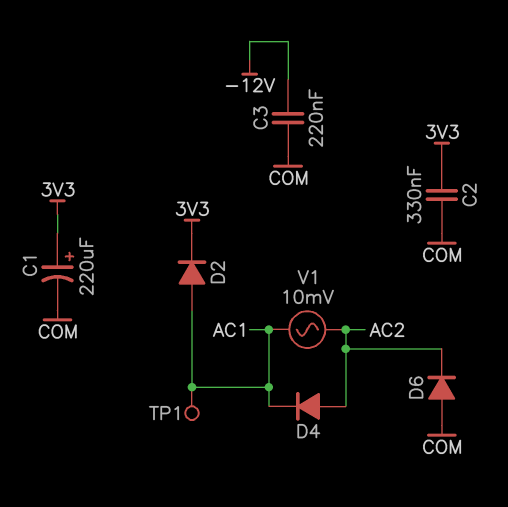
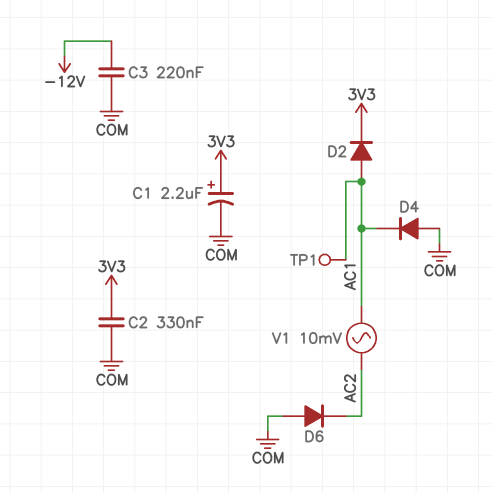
C1: 220uF (plus 3V3, minus COM) -> 2.2uF (plus 3V3, minus COM)
D4: diode (A AC2, K AC1) -> diode (A COM, K AC1)

